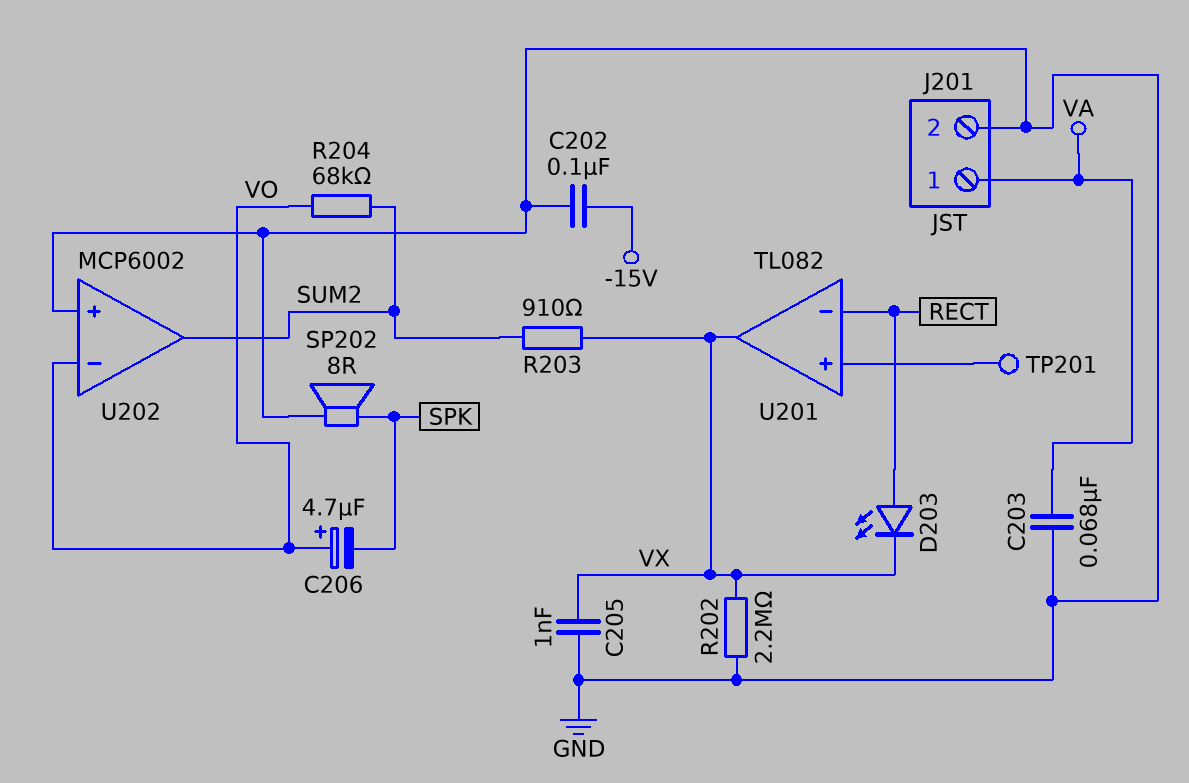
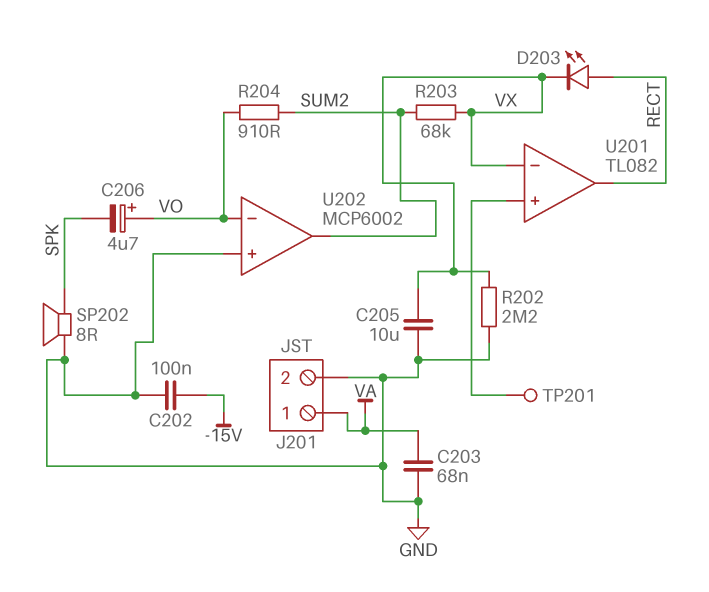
C205: 1nF (GND, VX) -> 10uF (GND, VX)
R203: 910 (SUM2, VX) -> 68k (SUM2, VX)
R204: 68k (SUM2, VO) -> 910 (SUM2, VO)
U201 pin in-: RECT -> VX
U201 pin out: VX -> RECT

